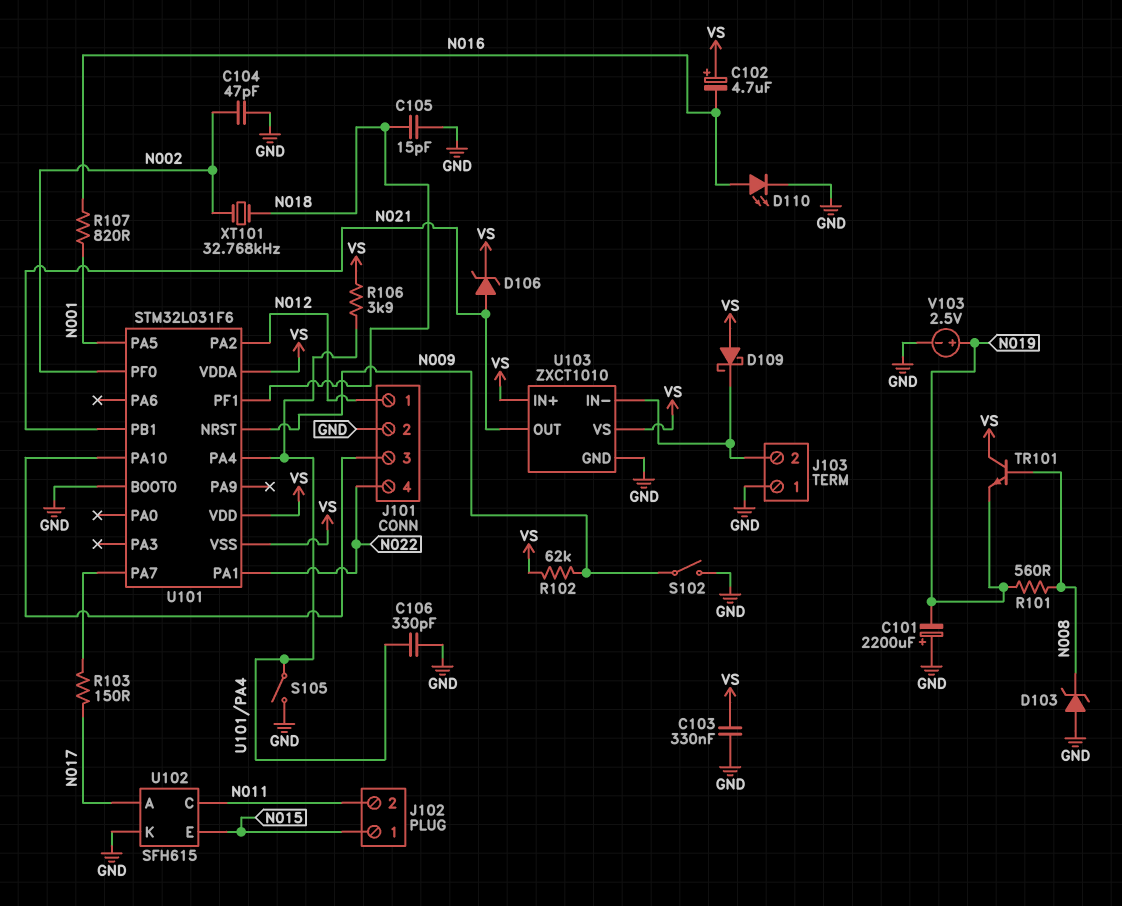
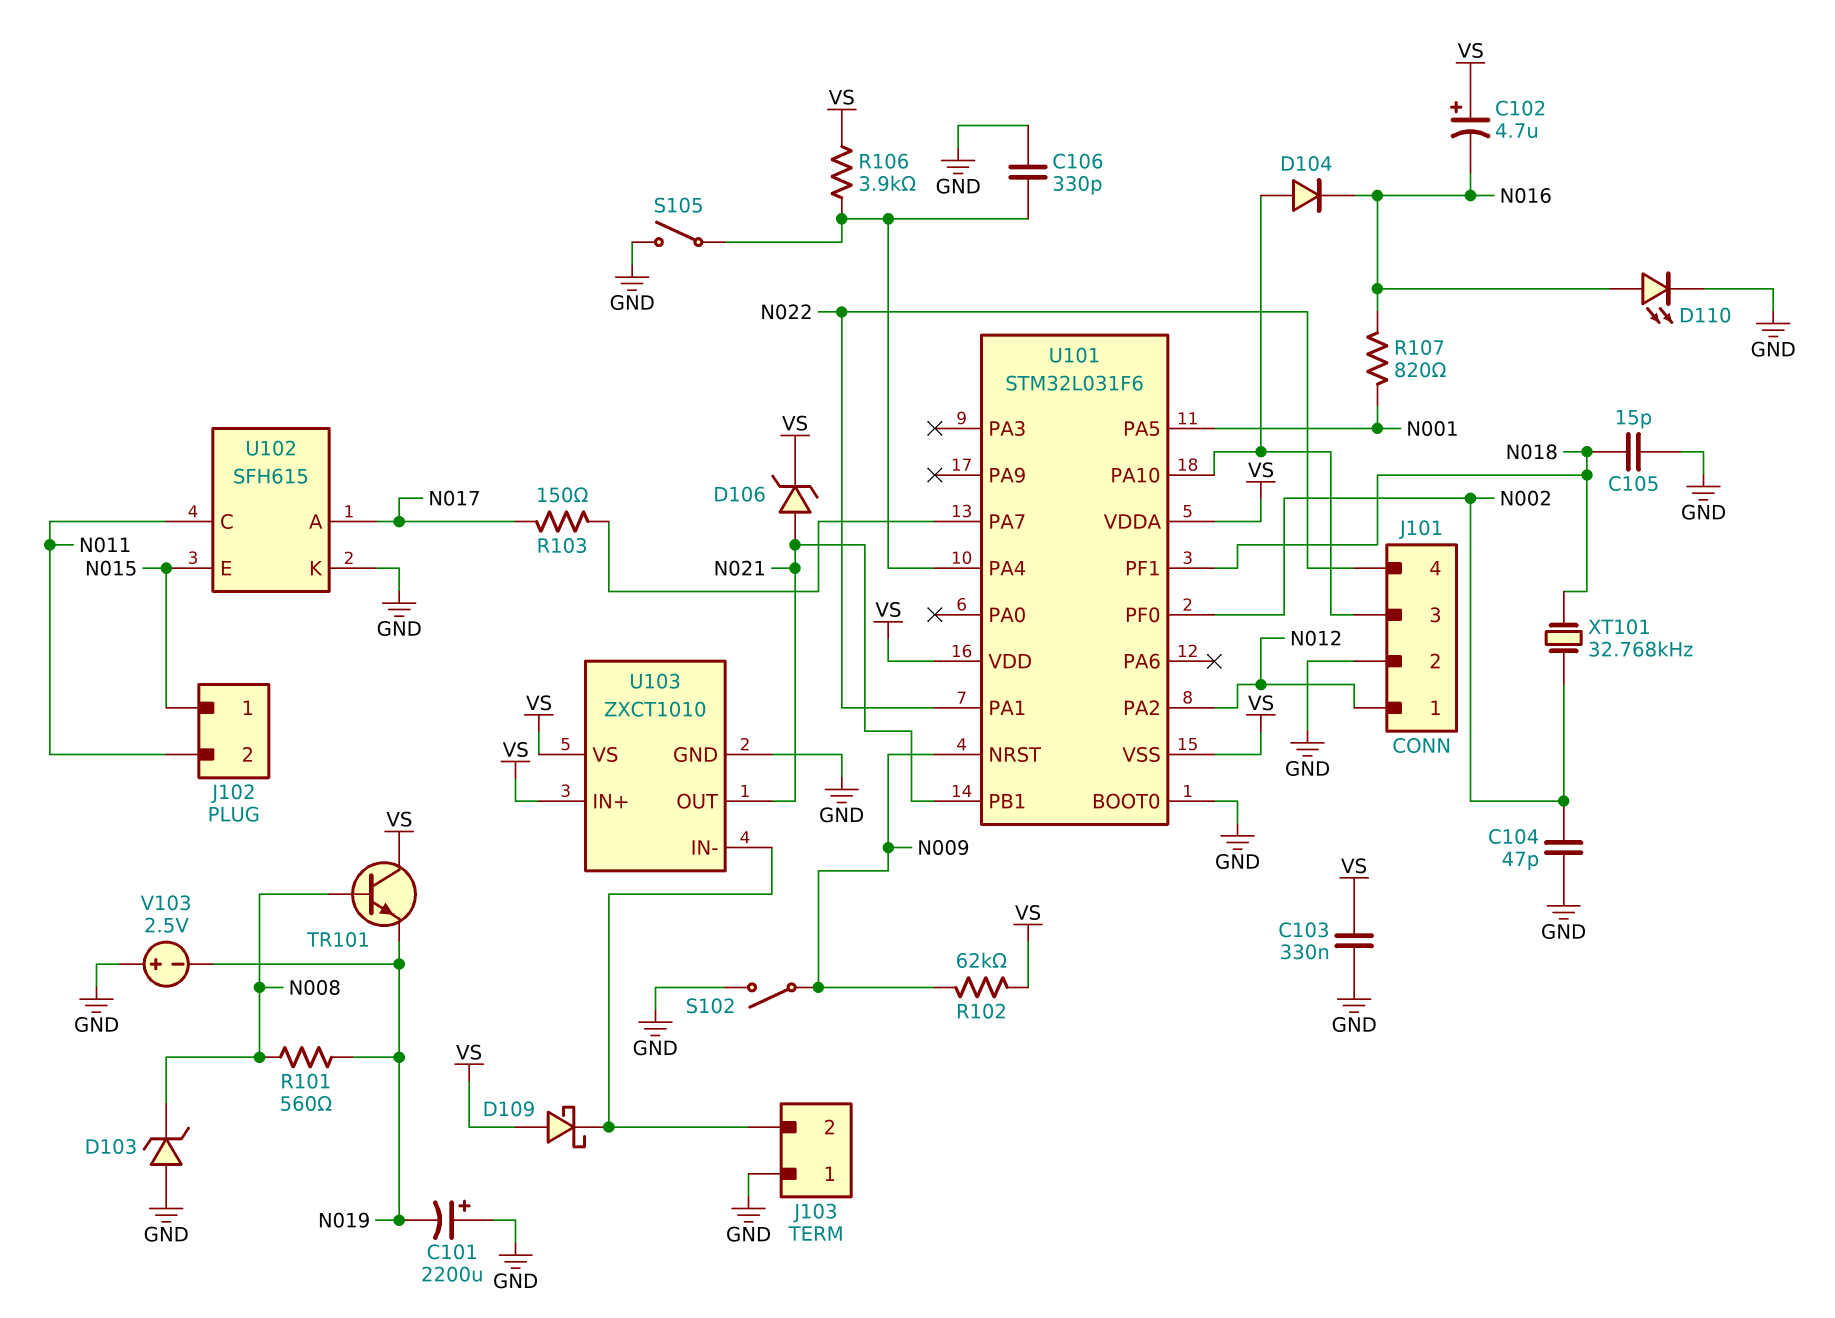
D104: none -> diode (A J101/3, K N016)
V103: 2.5V (plus N019, minus GND) -> 2.5V (plus GND, minus N019)

